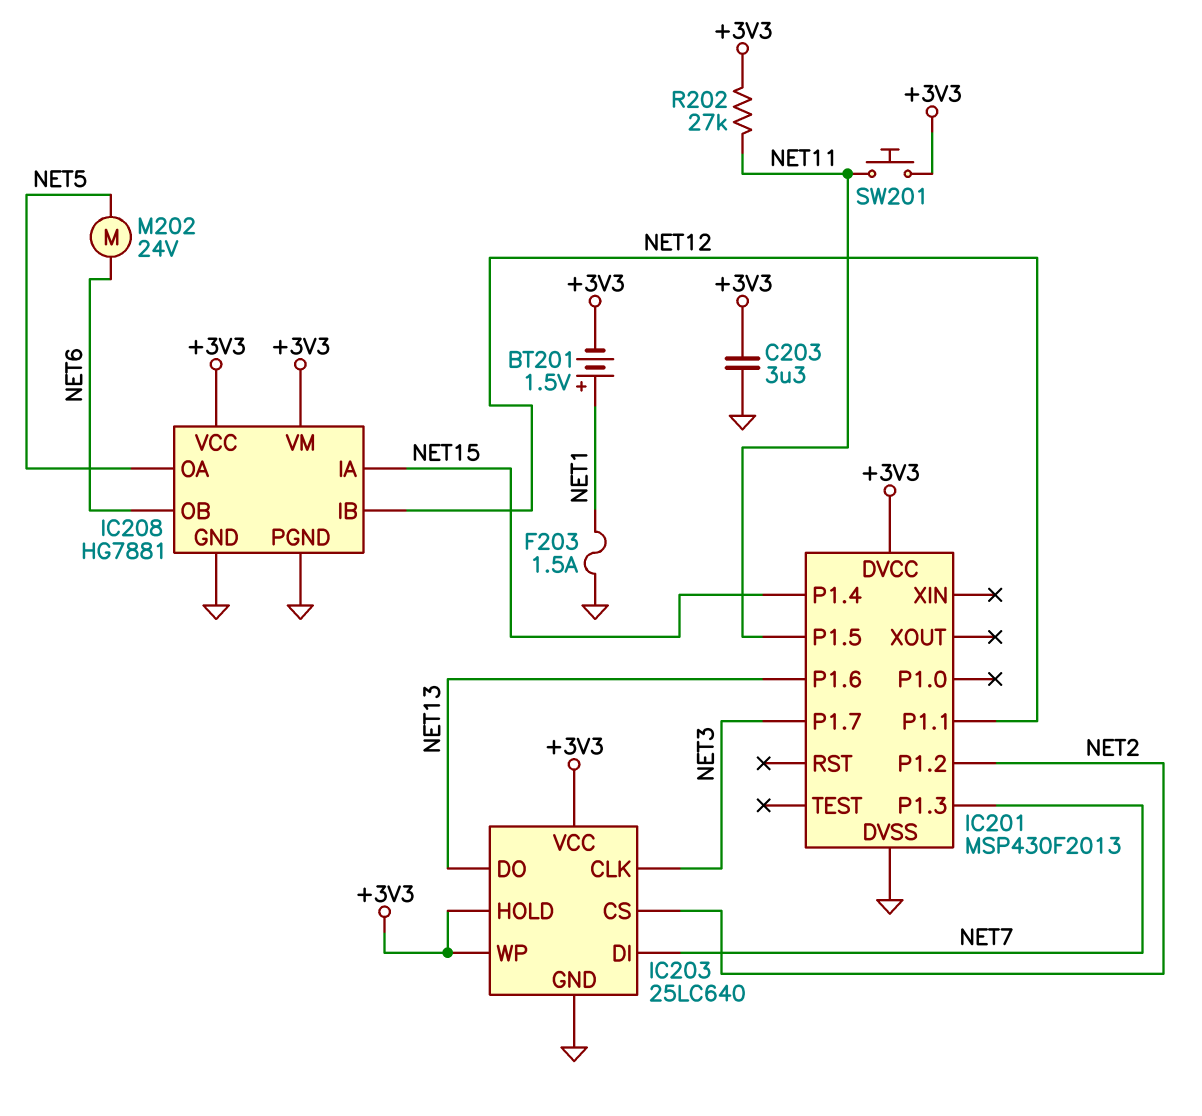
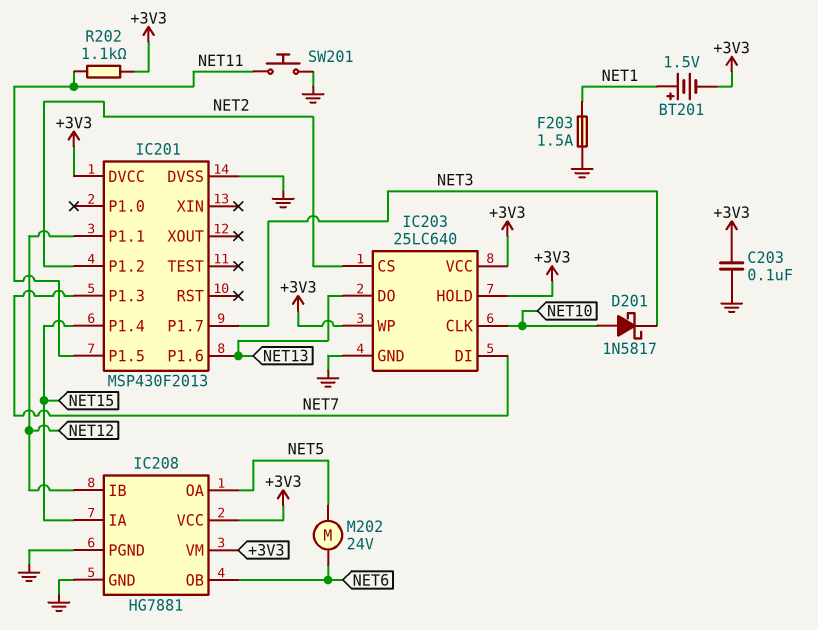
C203: 3.3uF (+3V3, GND) -> 100nF (+3V3, GND)
D201: none -> schottky 1N5817 (A NET10, K NET3)
IC203 pin CLK: NET3 -> NET10
R202: 27k (+3V3, NET11) -> 1.1k (+3V3, NET11)
SW201: button (+3V3, NET11) -> button (GND, NET11)

